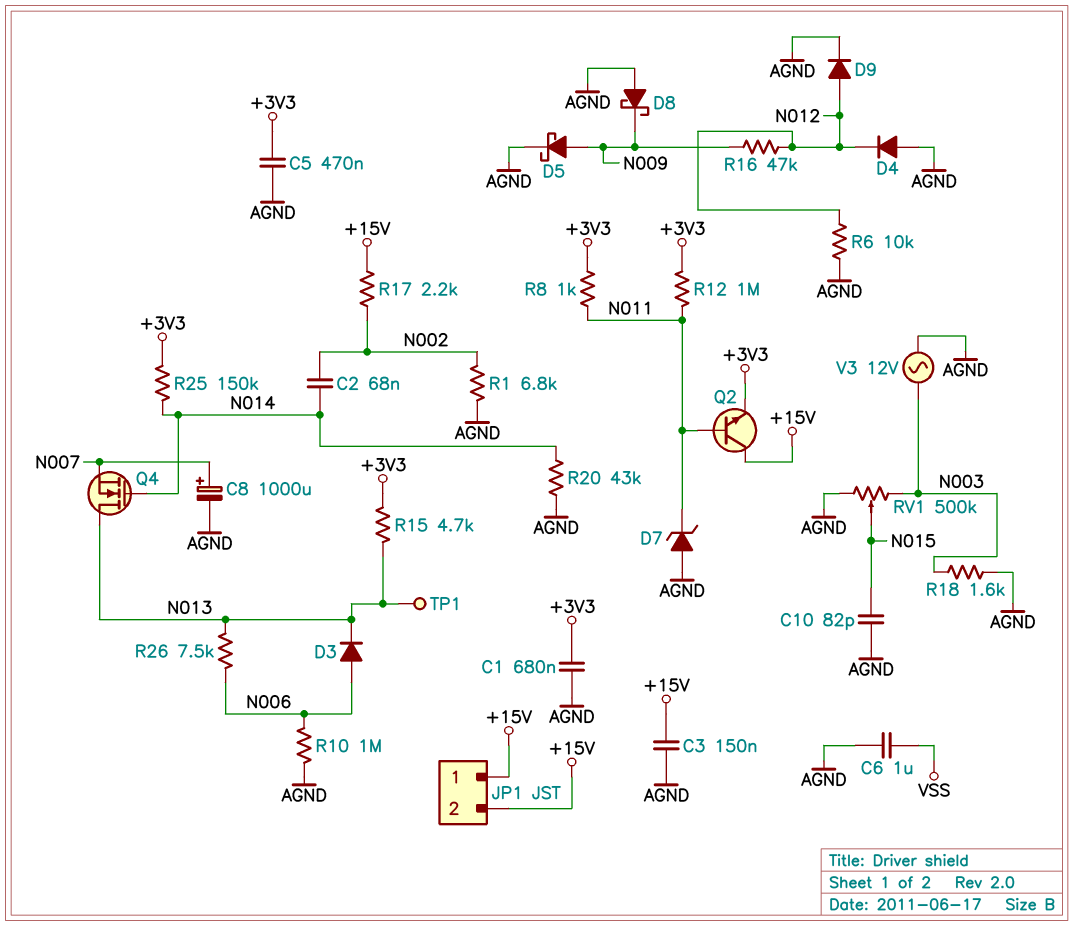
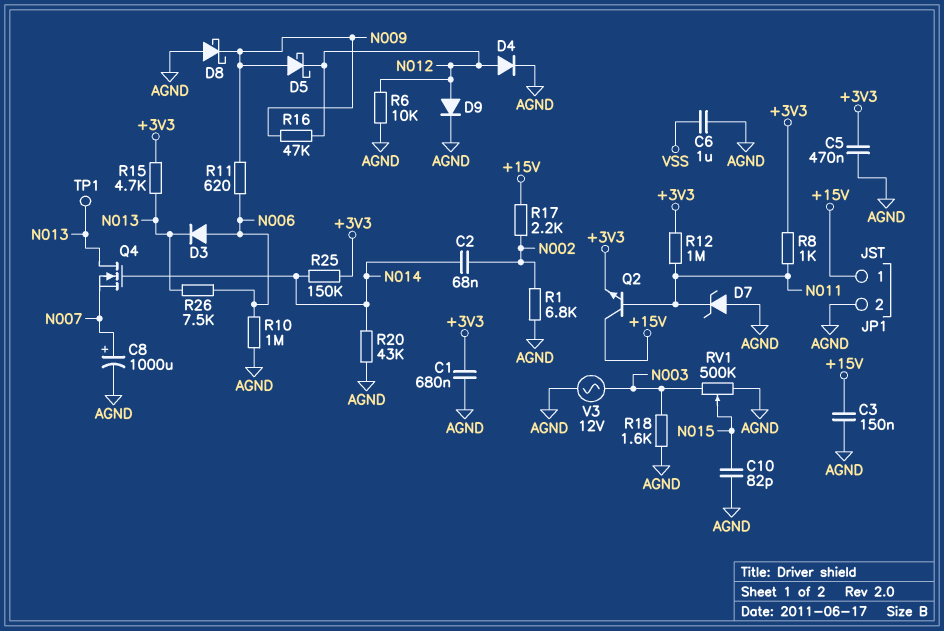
D4: diode (A AGND, K N012) -> diode (A N012, K AGND)
D5: schottky (A N009, K AGND) -> schottky (A N009, K N012)
JP1 pin 2: +15V -> AGND
R11: none -> 620 (N006, N009)

